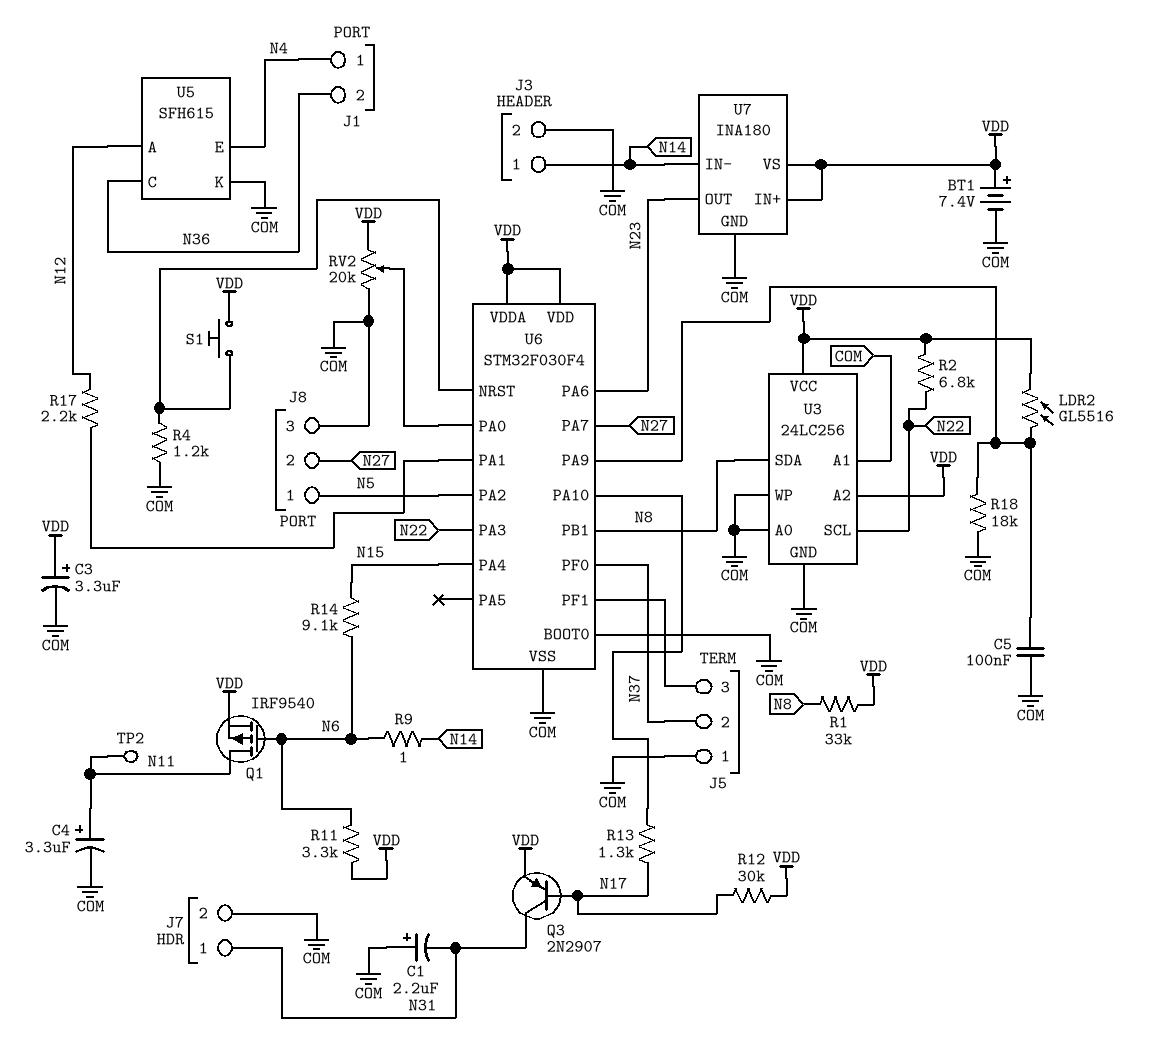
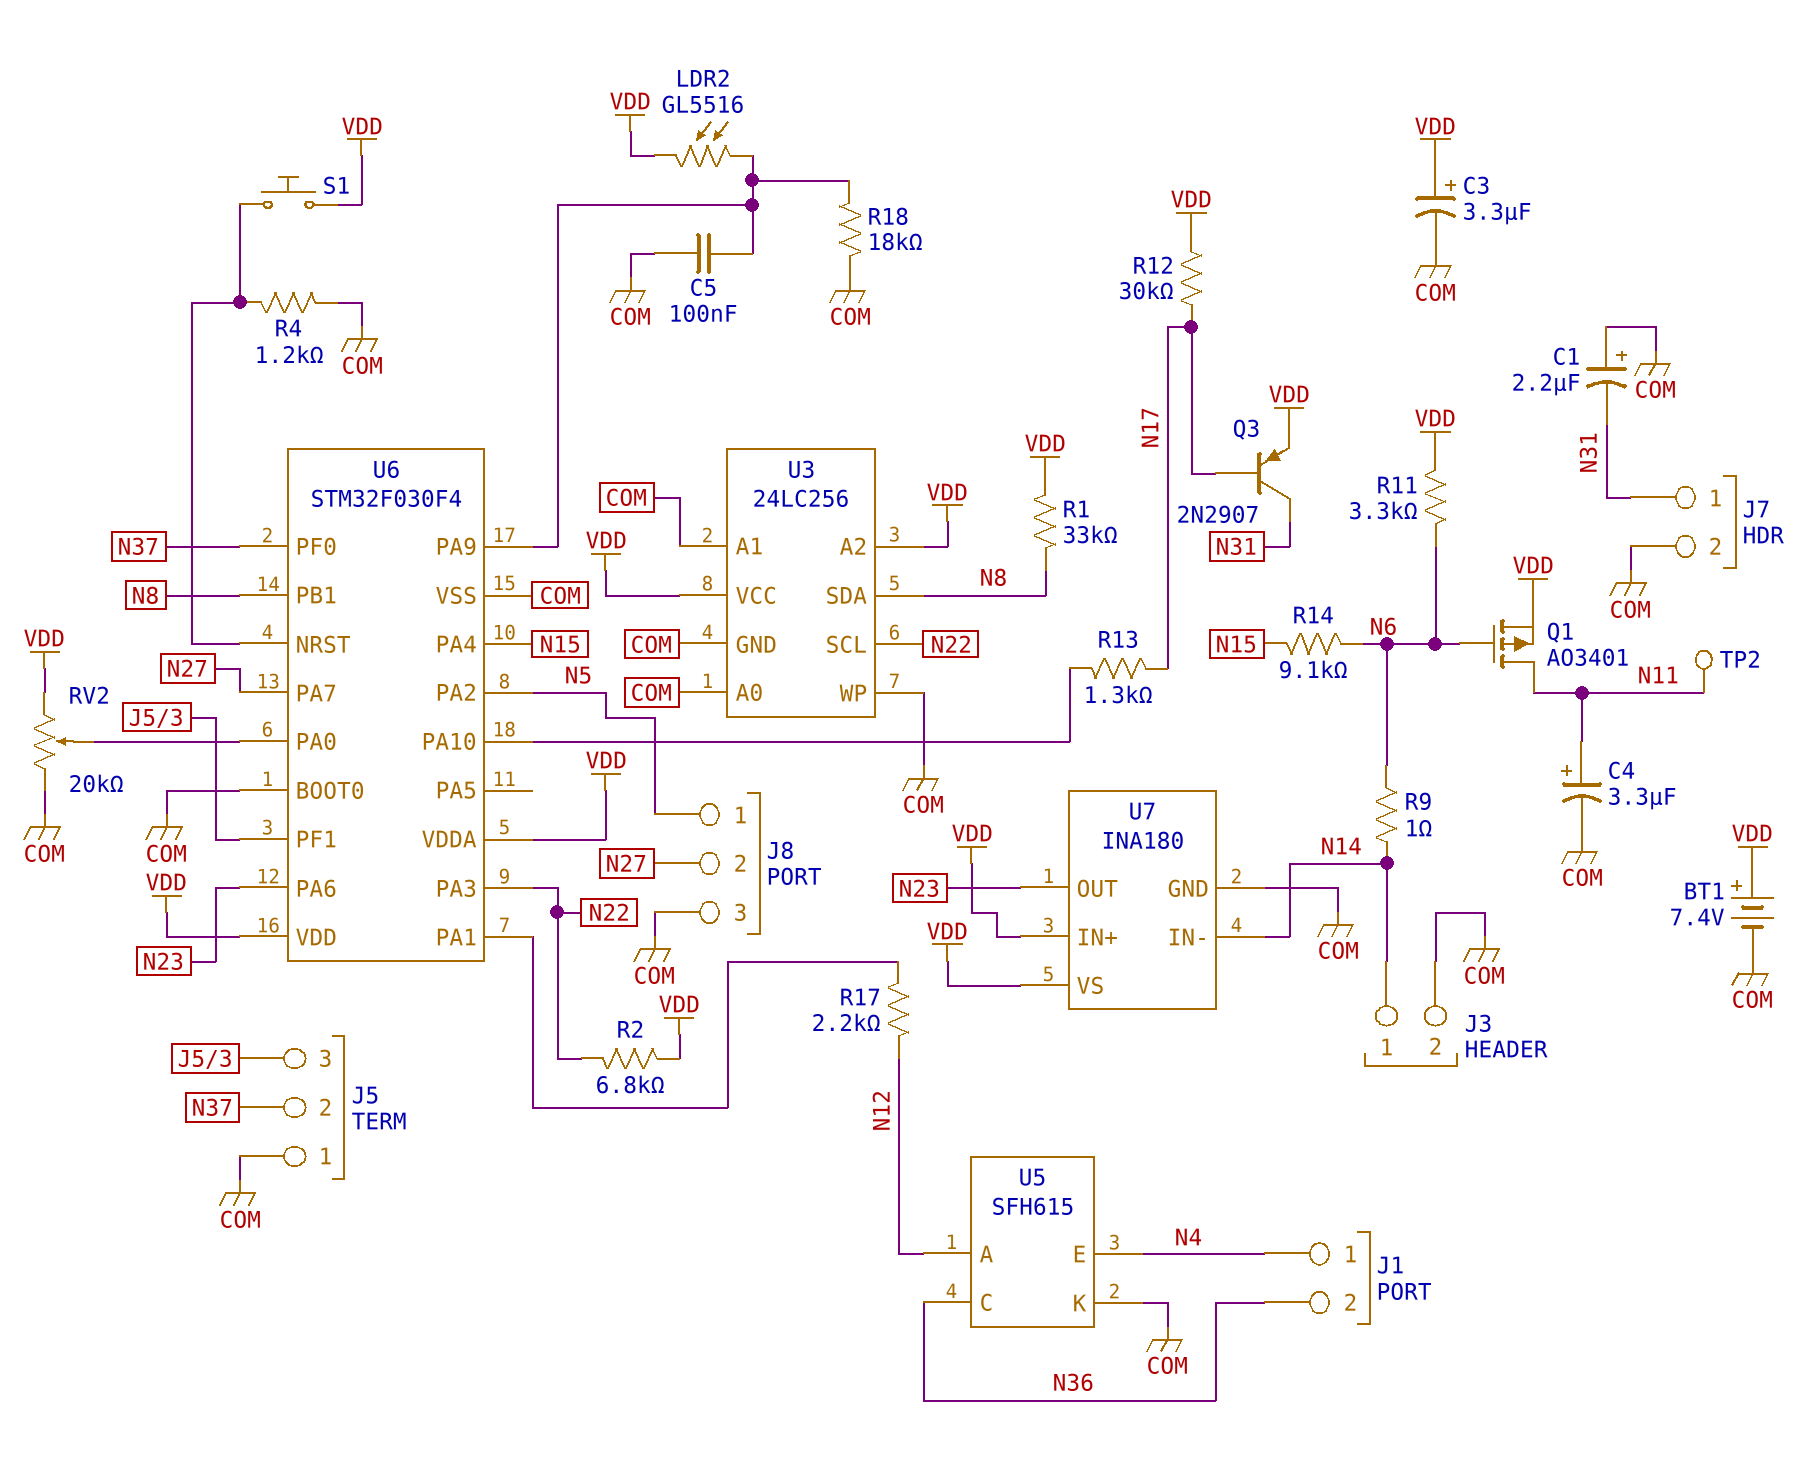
Q1: PMOS IRF9540 (G N6, D N11, S VDD) -> PMOS AO3401 (G N6, D N11, S VDD)

